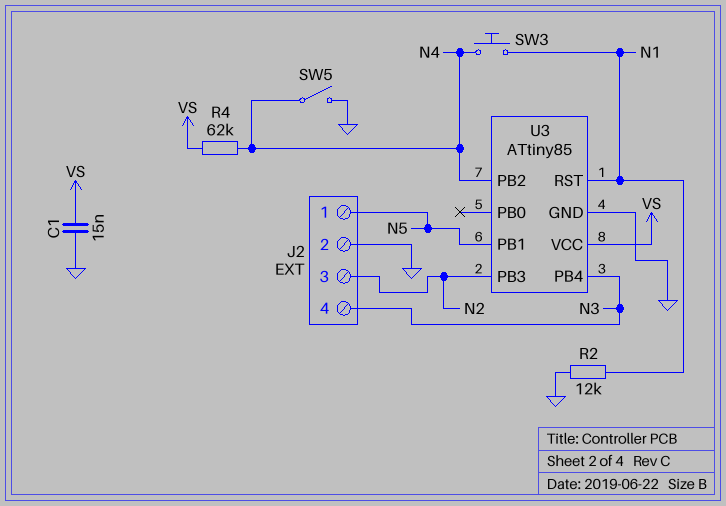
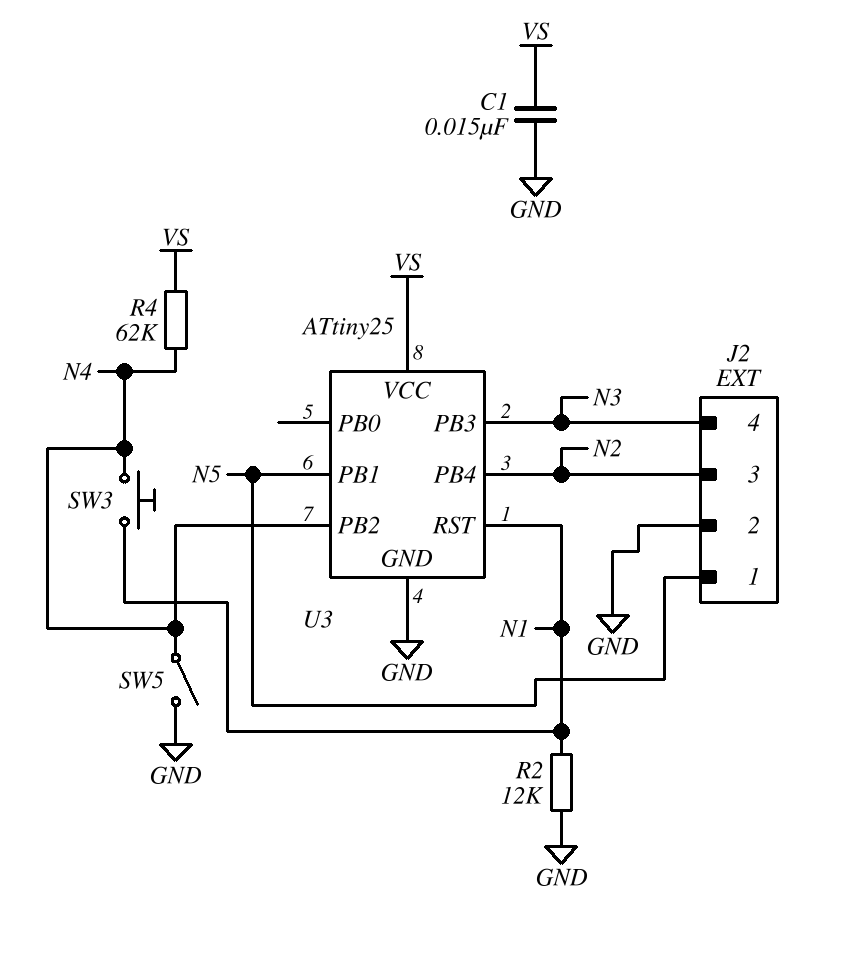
U3: ATtiny85 -> ATtiny25
U3 pin PB3: N2 -> N3
U3 pin PB4: N3 -> N2

